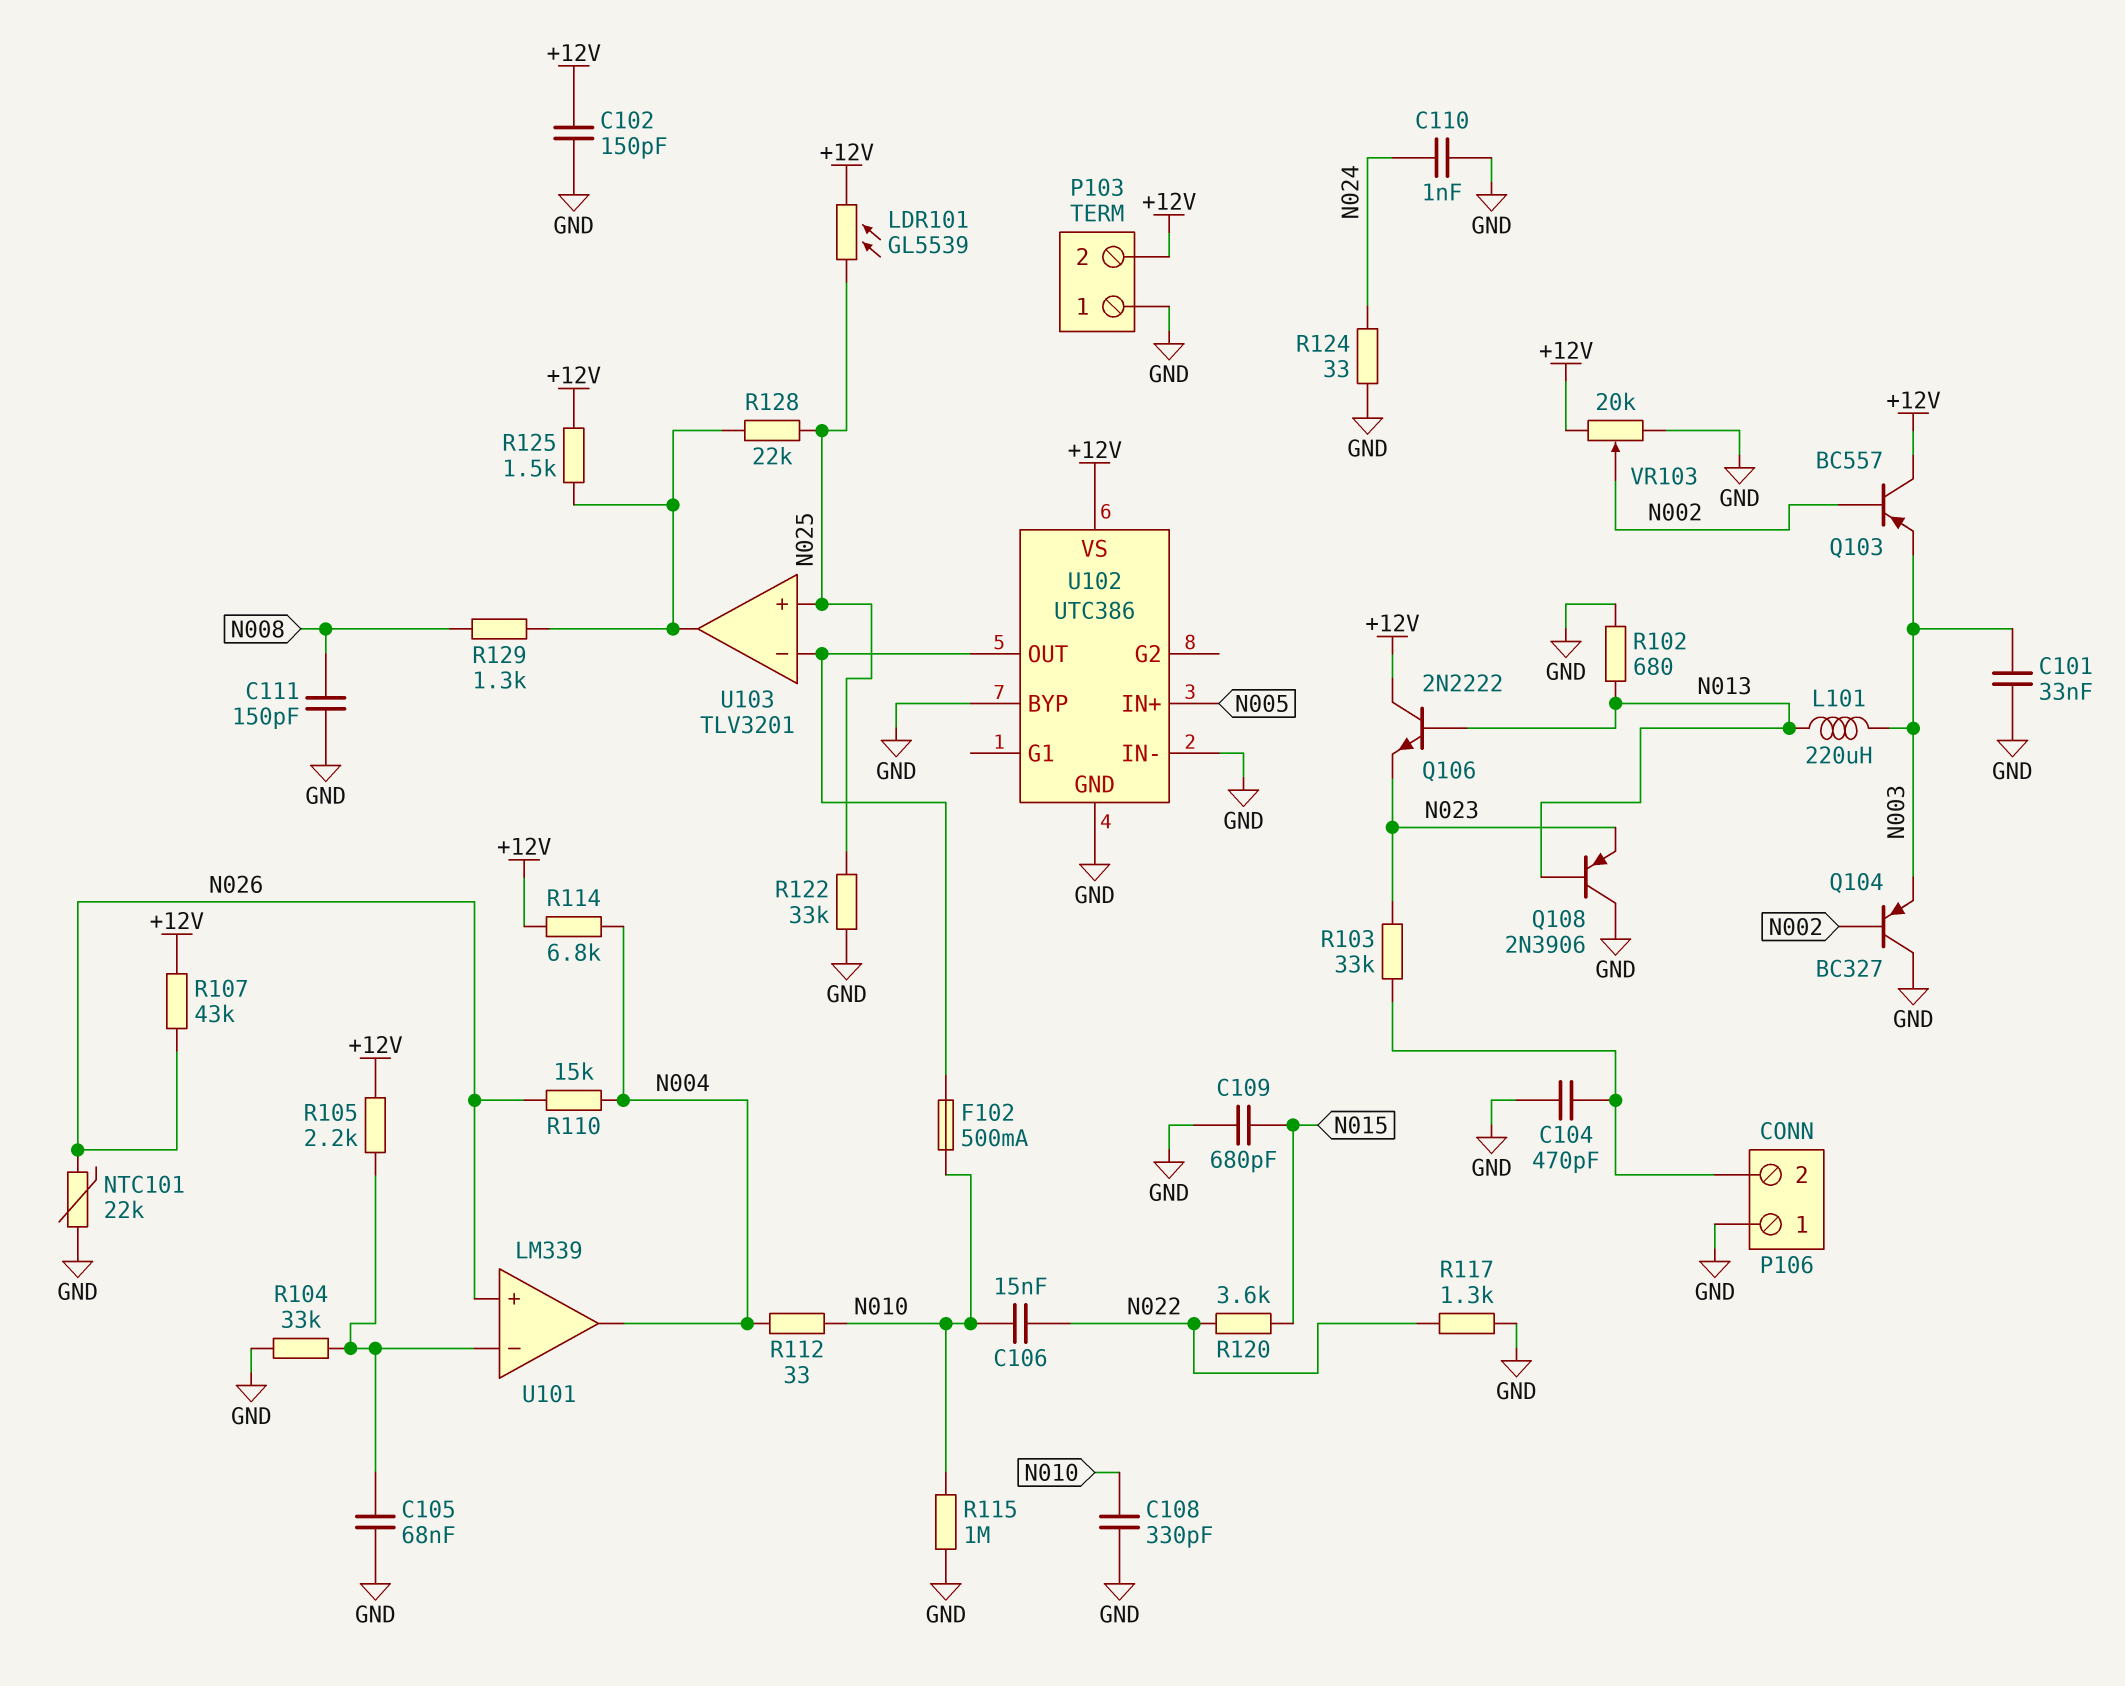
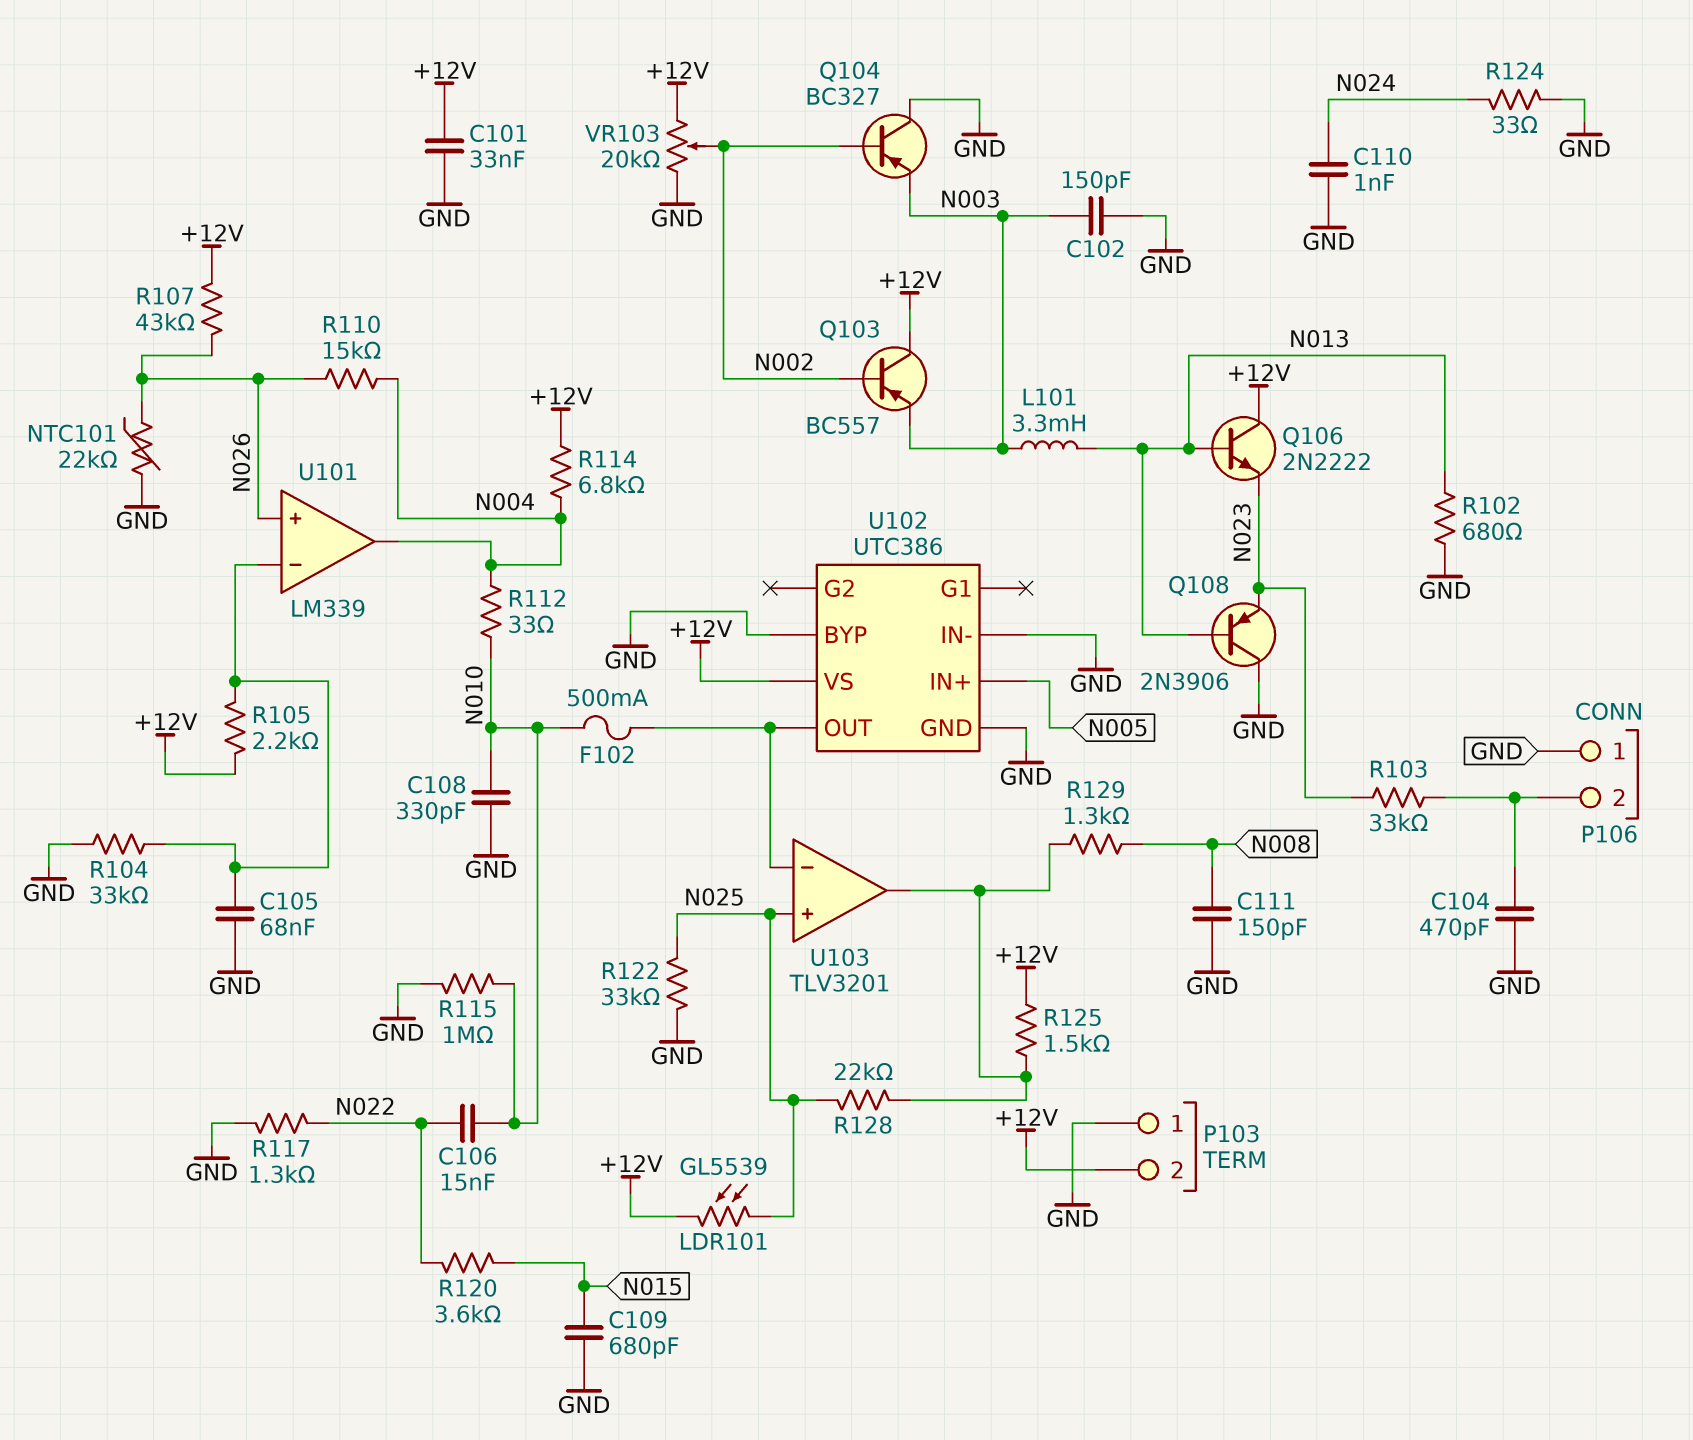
C101: 33nF (GND, N003) -> 33nF (+12V, GND)
C102: 150pF (+12V, GND) -> 150pF (GND, N003)
L101: 220uH (N003, N013) -> 3.3mH (N003, N013)

